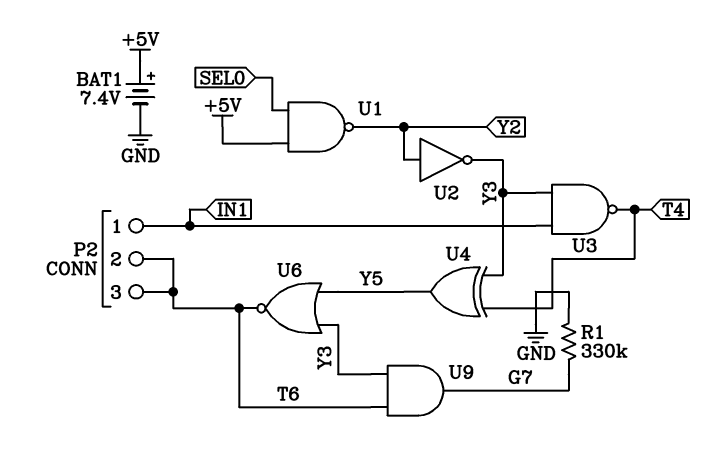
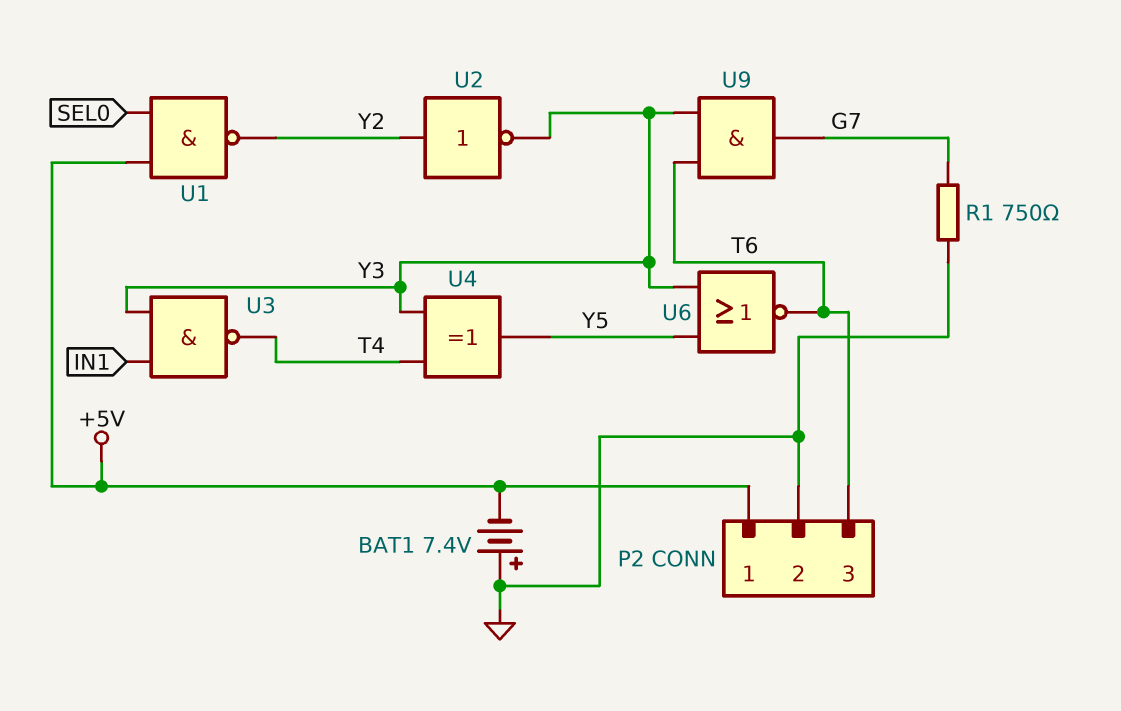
BAT1: 7.4V (plus +5V, minus GND) -> 7.4V (plus GND, minus +5V)
P2 pin 1: IN1 -> +5V
P2 pin 2: T6 -> GND
R1: 330k (G7, GND) -> 750 (G7, GND)

